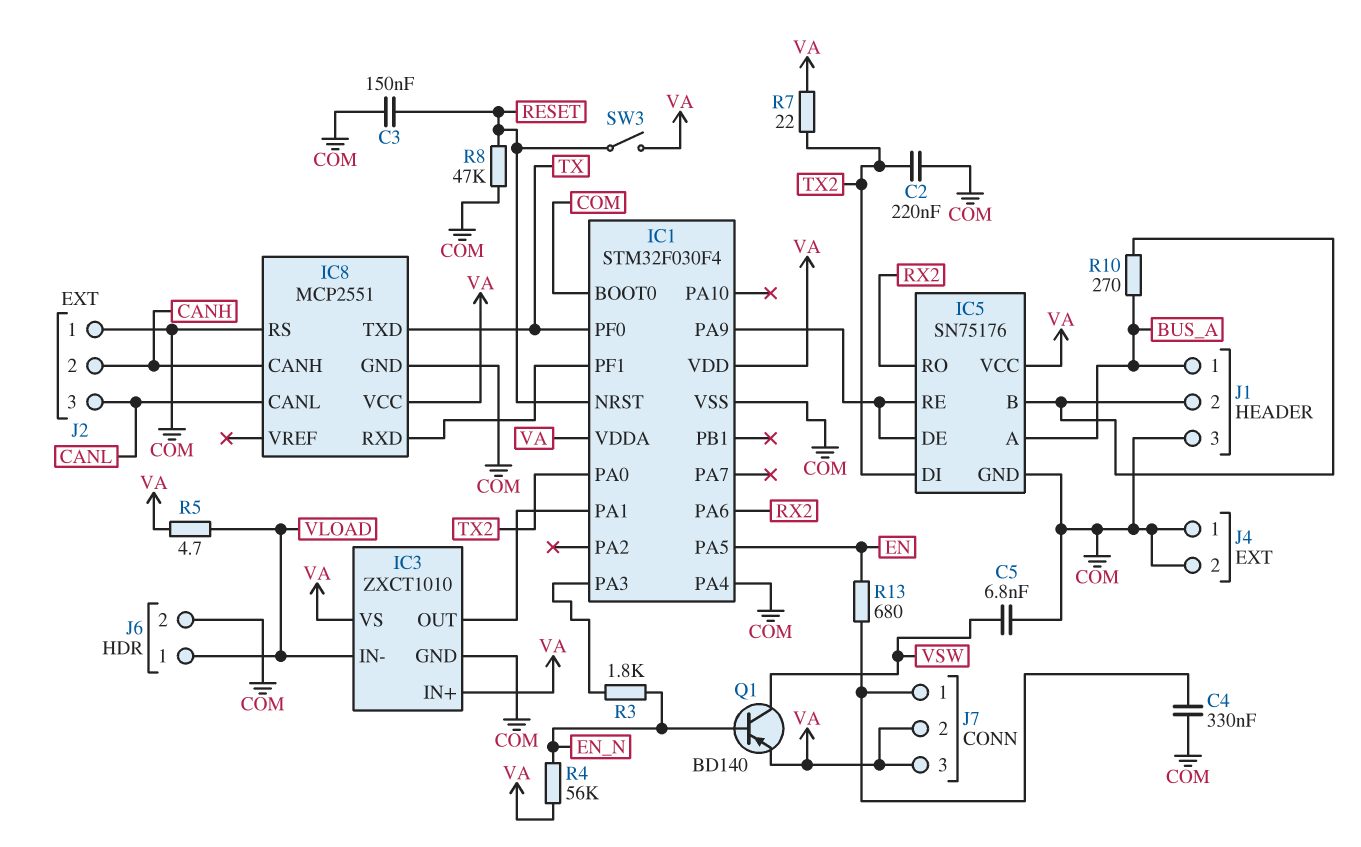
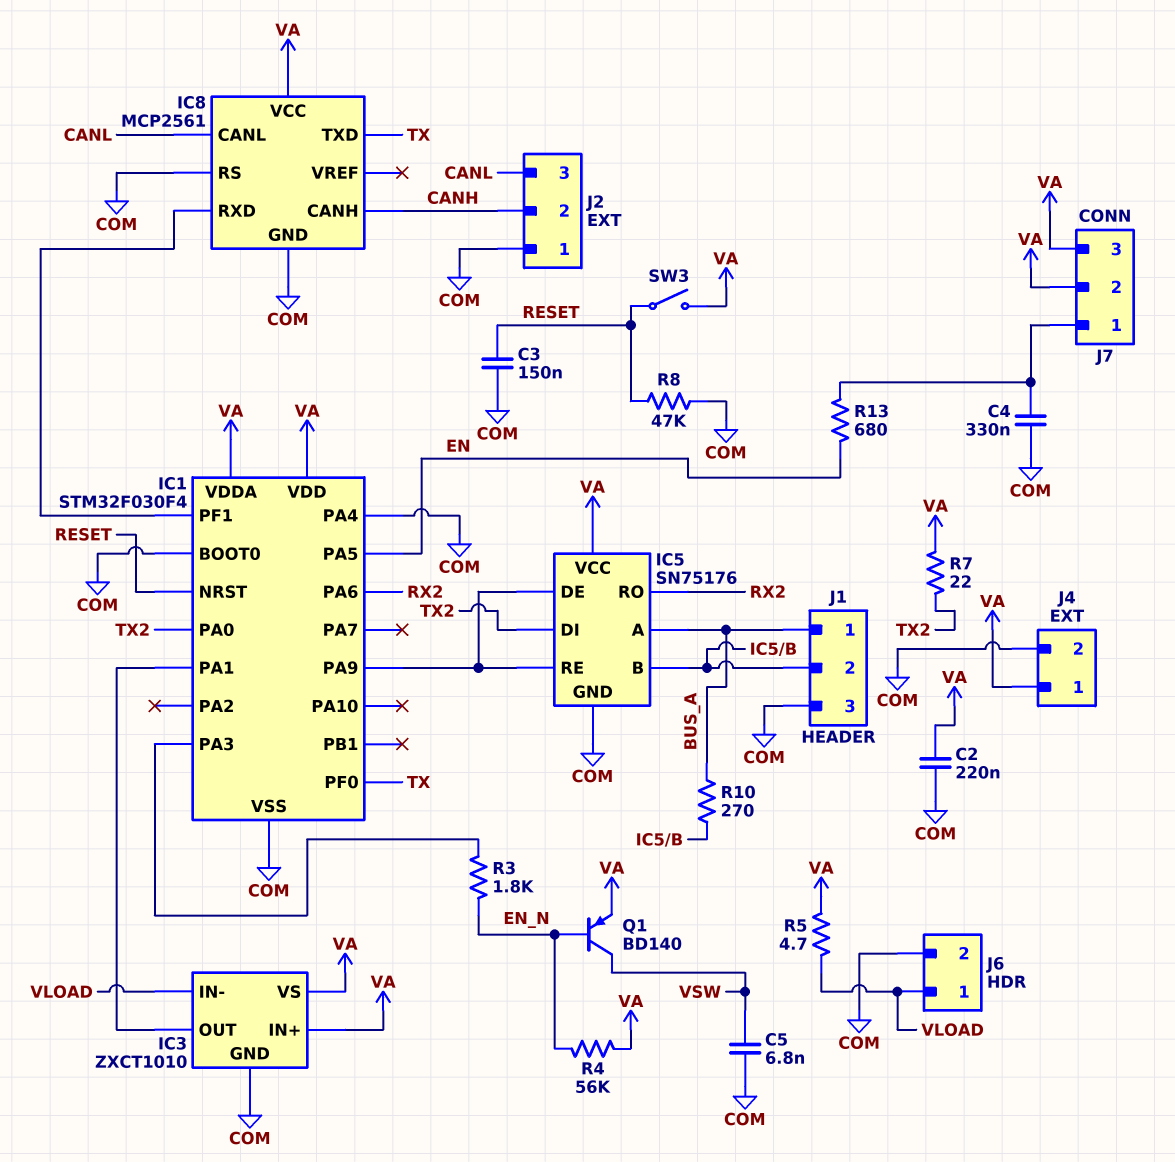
C2: 220nF (COM, TX2) -> 220nF (COM, VA)
IC8: MCP2551 -> MCP2561
J4 pin 1: COM -> VA

